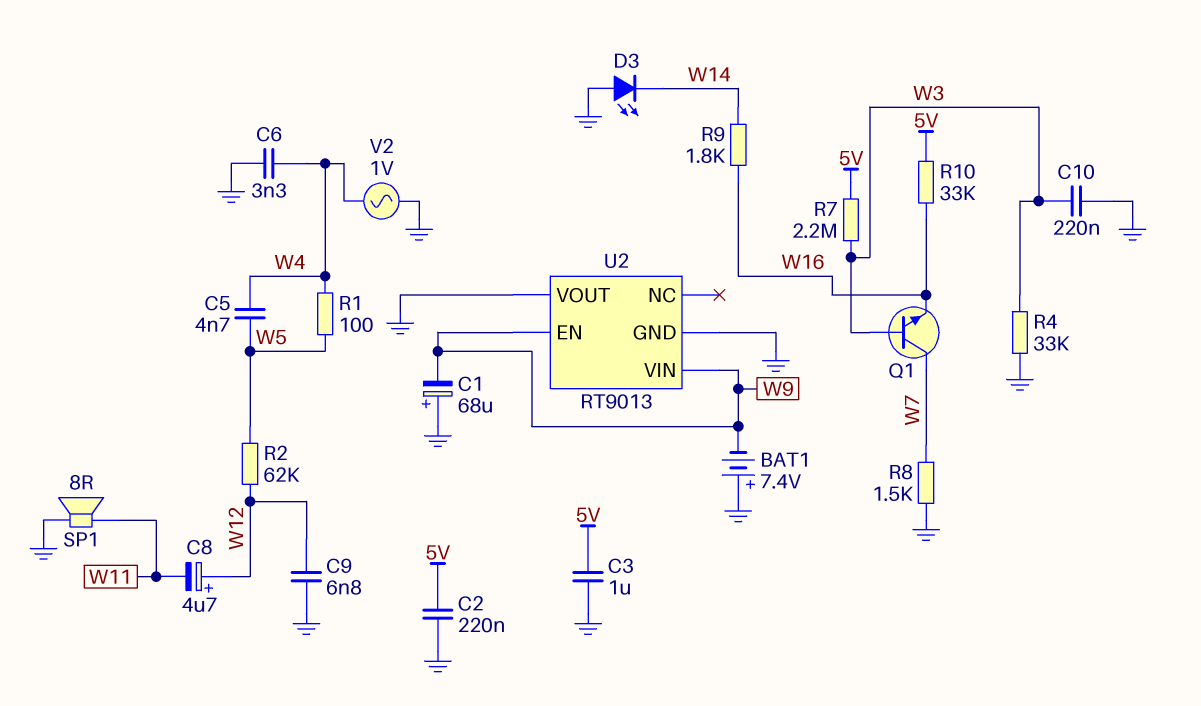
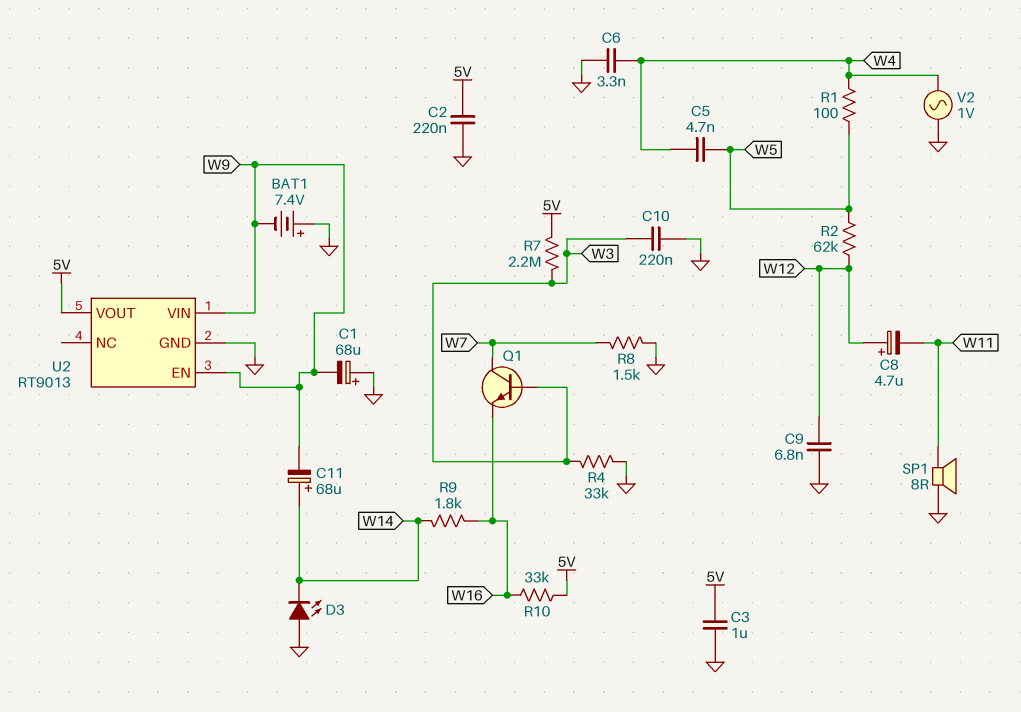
C11: none -> 68uF (plus W14, minus W9)
U2 pin VOUT: GND -> 5V

